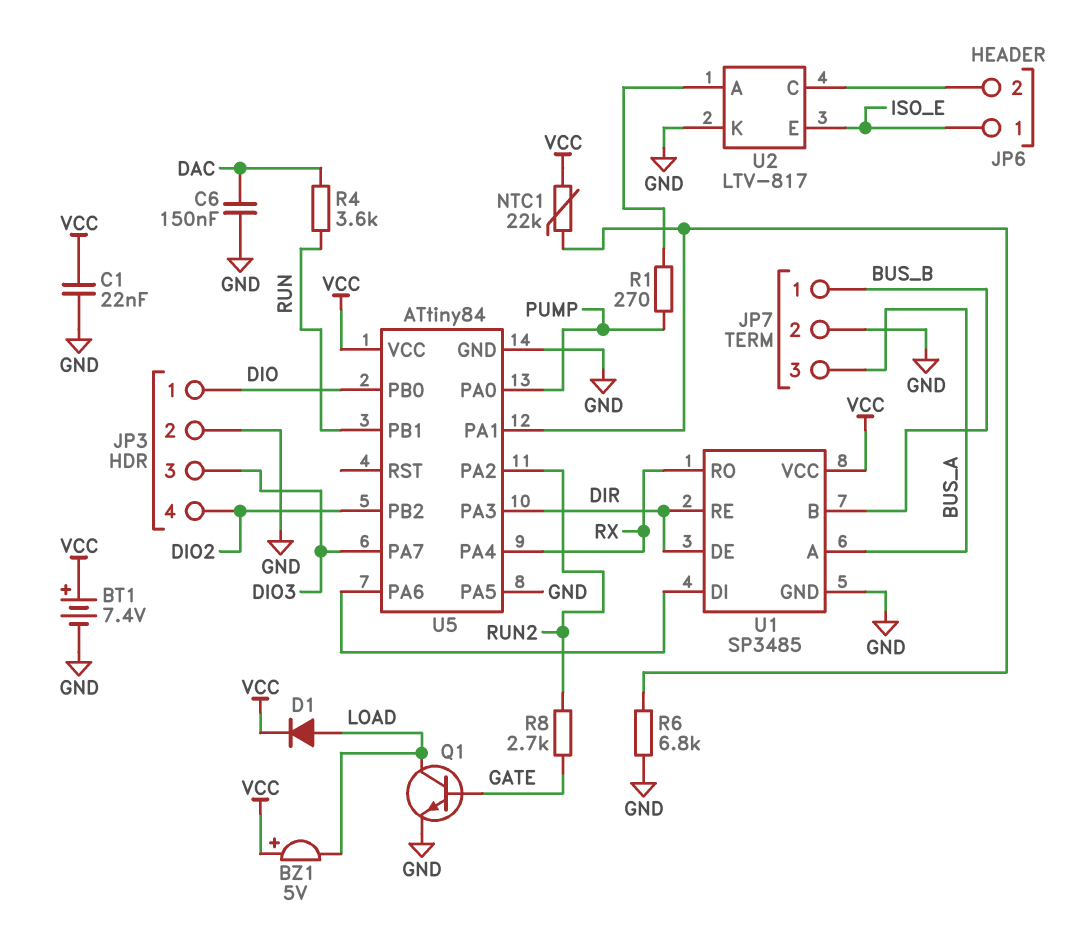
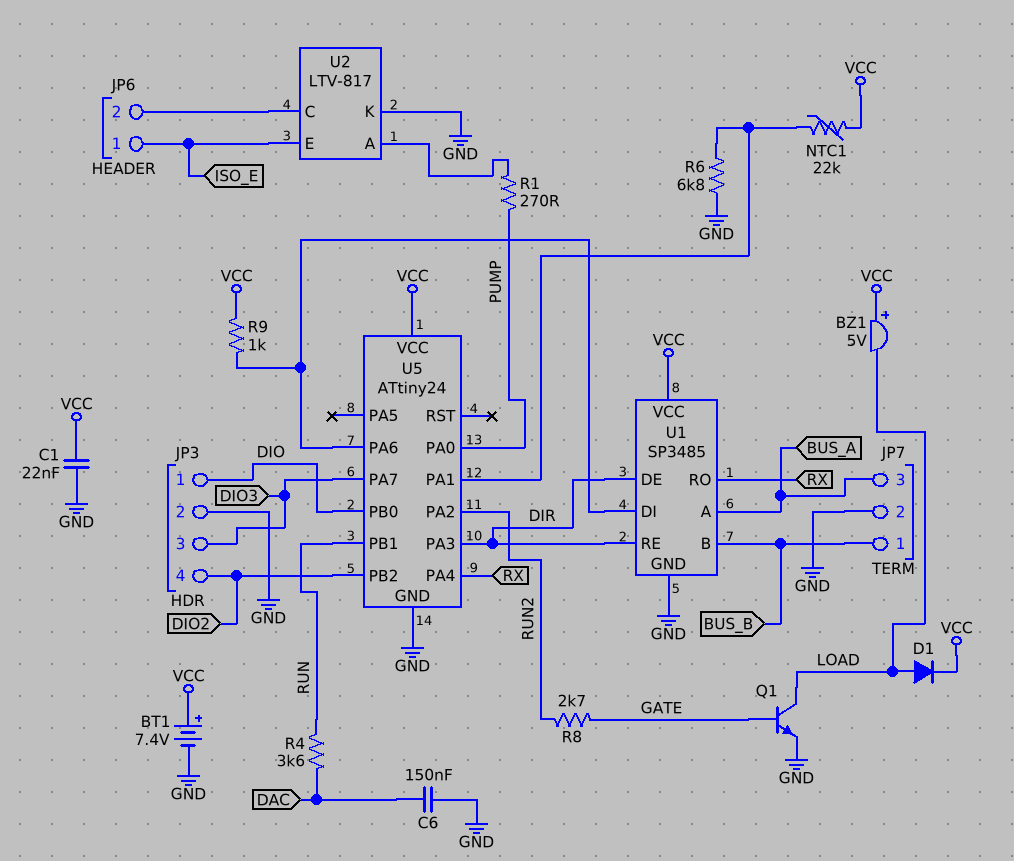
R9: none -> 1k (U1/DI, VCC)
U5: ATtiny84 -> ATtiny24
U5 pin PA5: GND -> none

